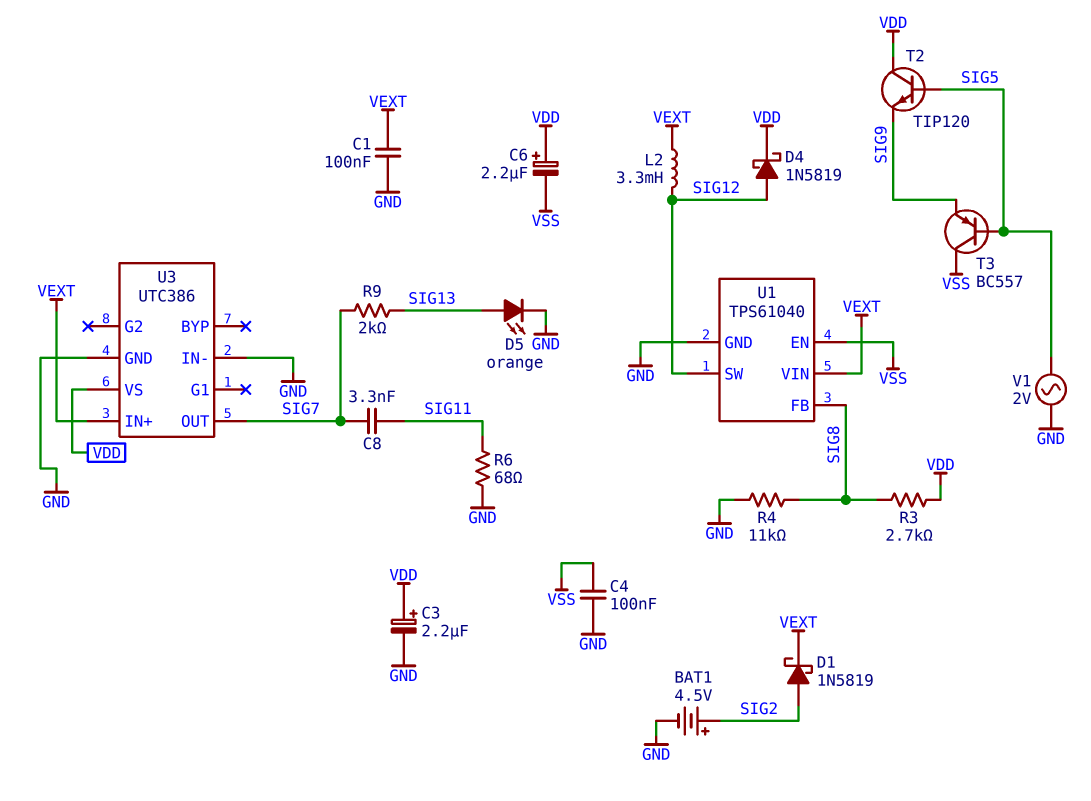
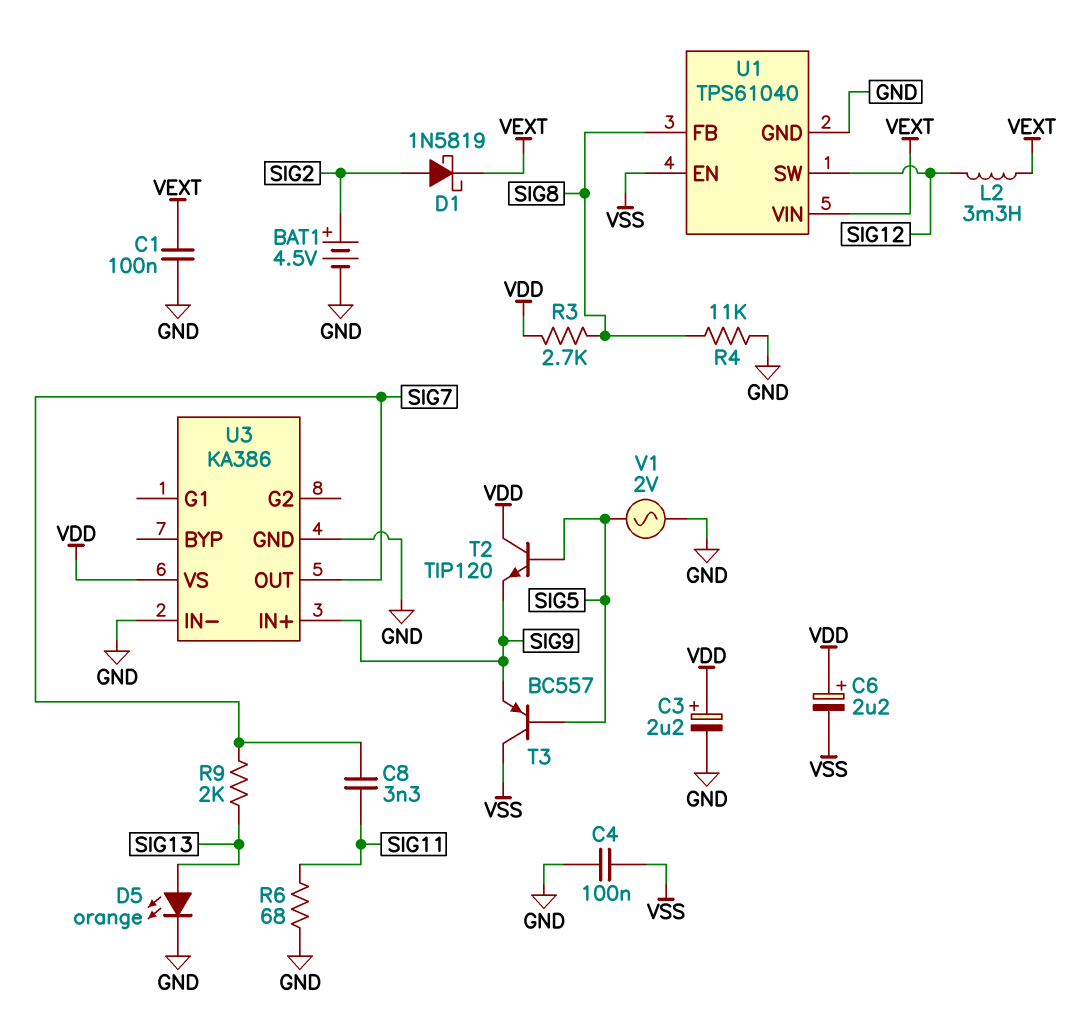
D4: schottky 1N5819 (A SIG12, K VDD) -> none
U3: UTC386 -> KA386
U3 pin IN+: VEXT -> SIG9

